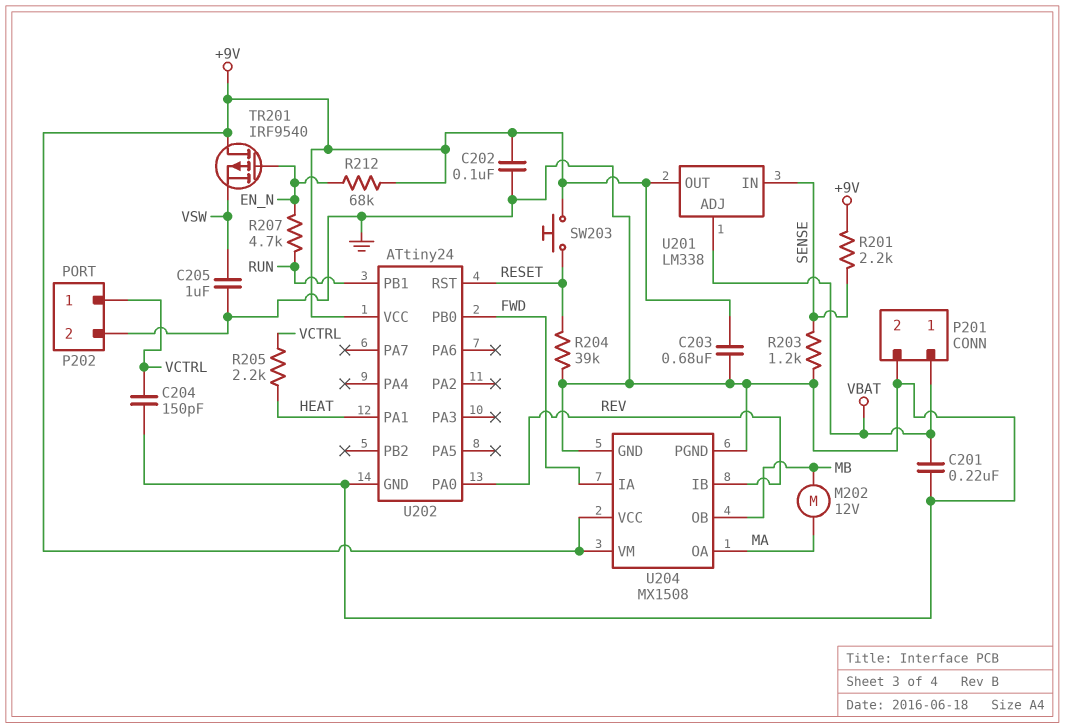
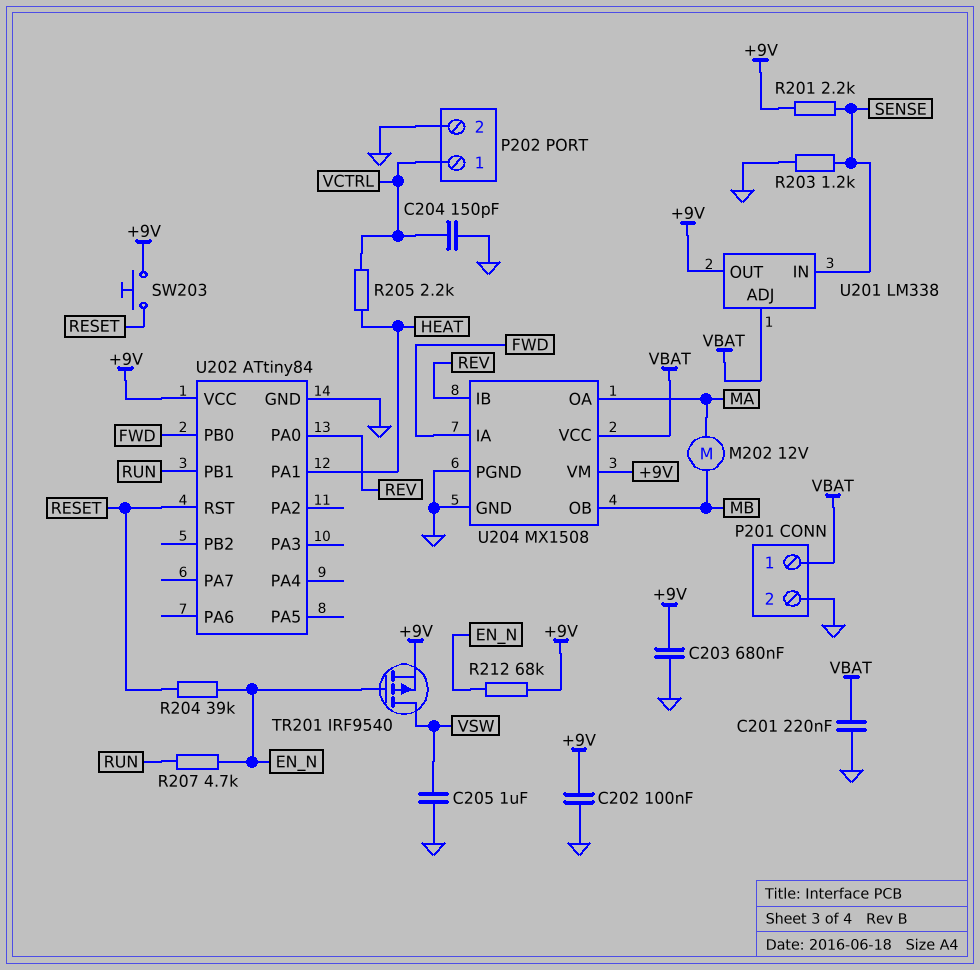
R204: 39k (GND, RESET) -> 39k (EN_N, RESET)
TR201: PMOS IRF9540 (G EN_N, D +9V, S VSW) -> PMOS IRF9540 (G EN_N, D VSW, S +9V)
U202: ATtiny24 -> ATtiny84
U204 pin VCC: +9V -> VBAT

